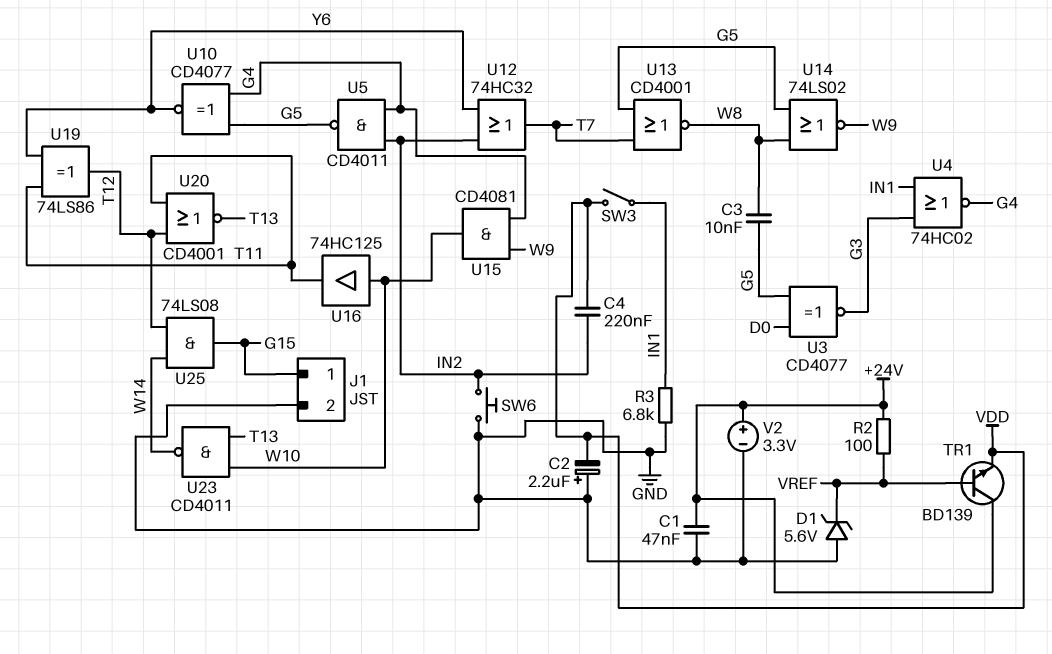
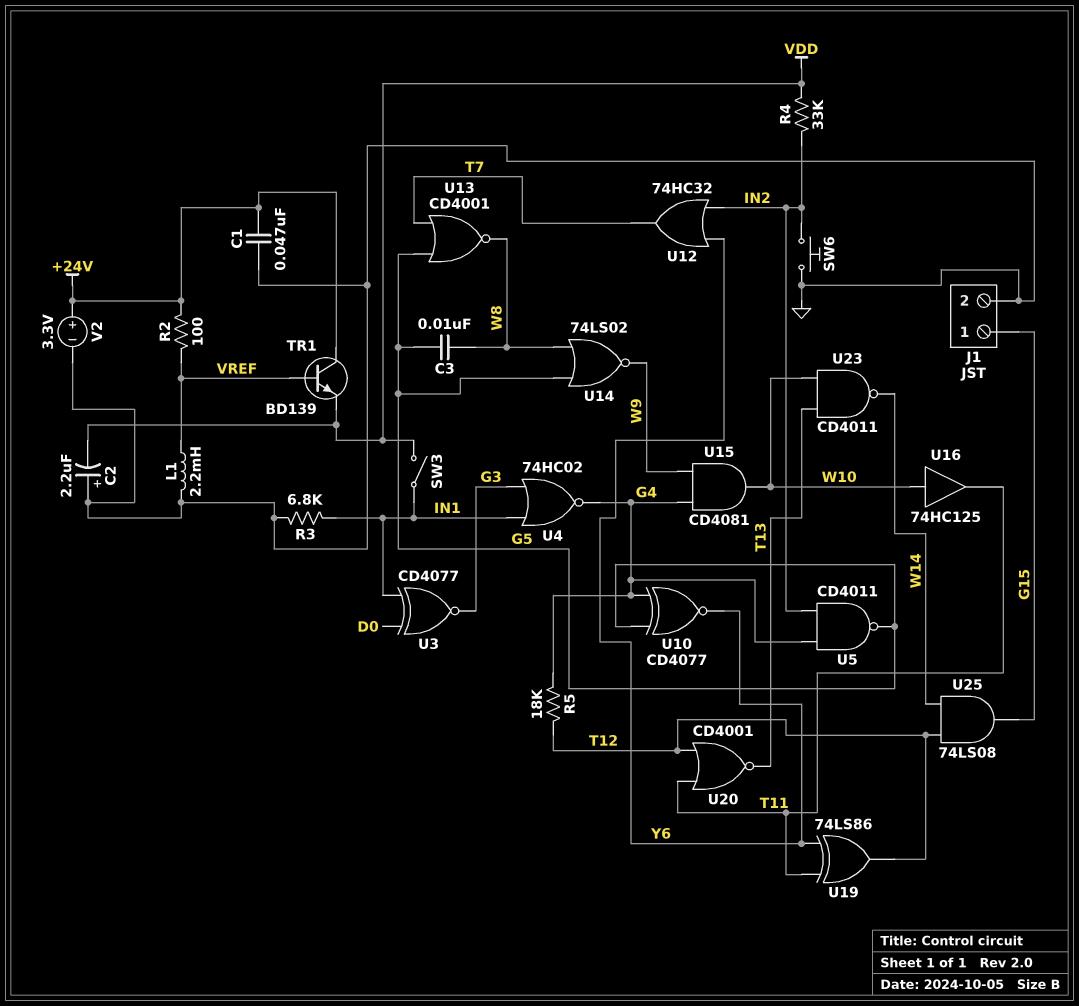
C4: 220nF (IN2, VDD) -> none
D1: zener 5.6V (A GND, K VREF) -> none
L1: none -> 2.2mH (GND, VREF)
R4: none -> 33k (IN2, VDD)
R5: none -> 18k (G4, T12)
U3: XNOR CD4077 (in D0, in G5, out G3) -> XNOR CD4077 (in D0, in IN1, out G3)

